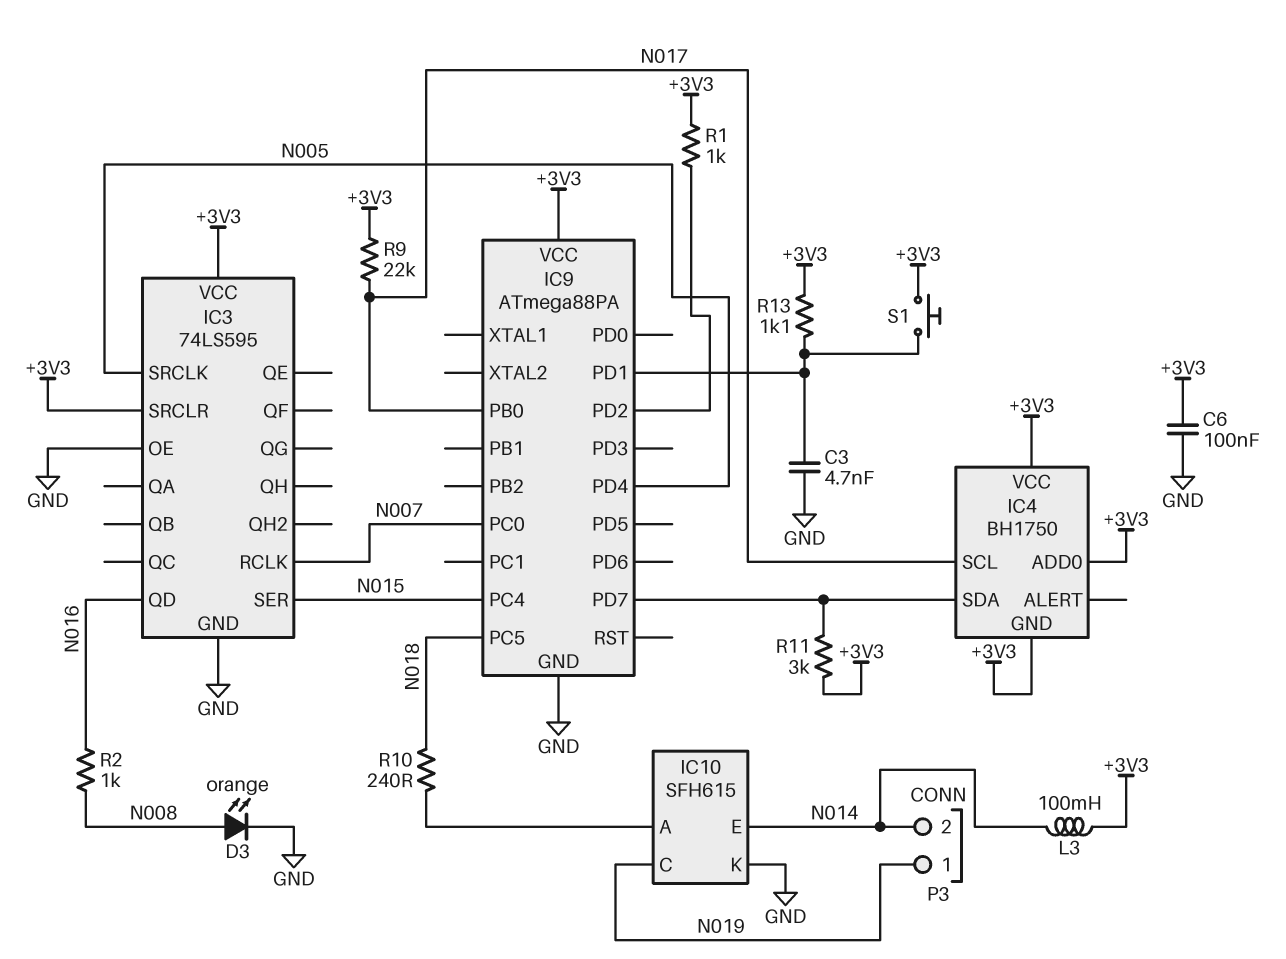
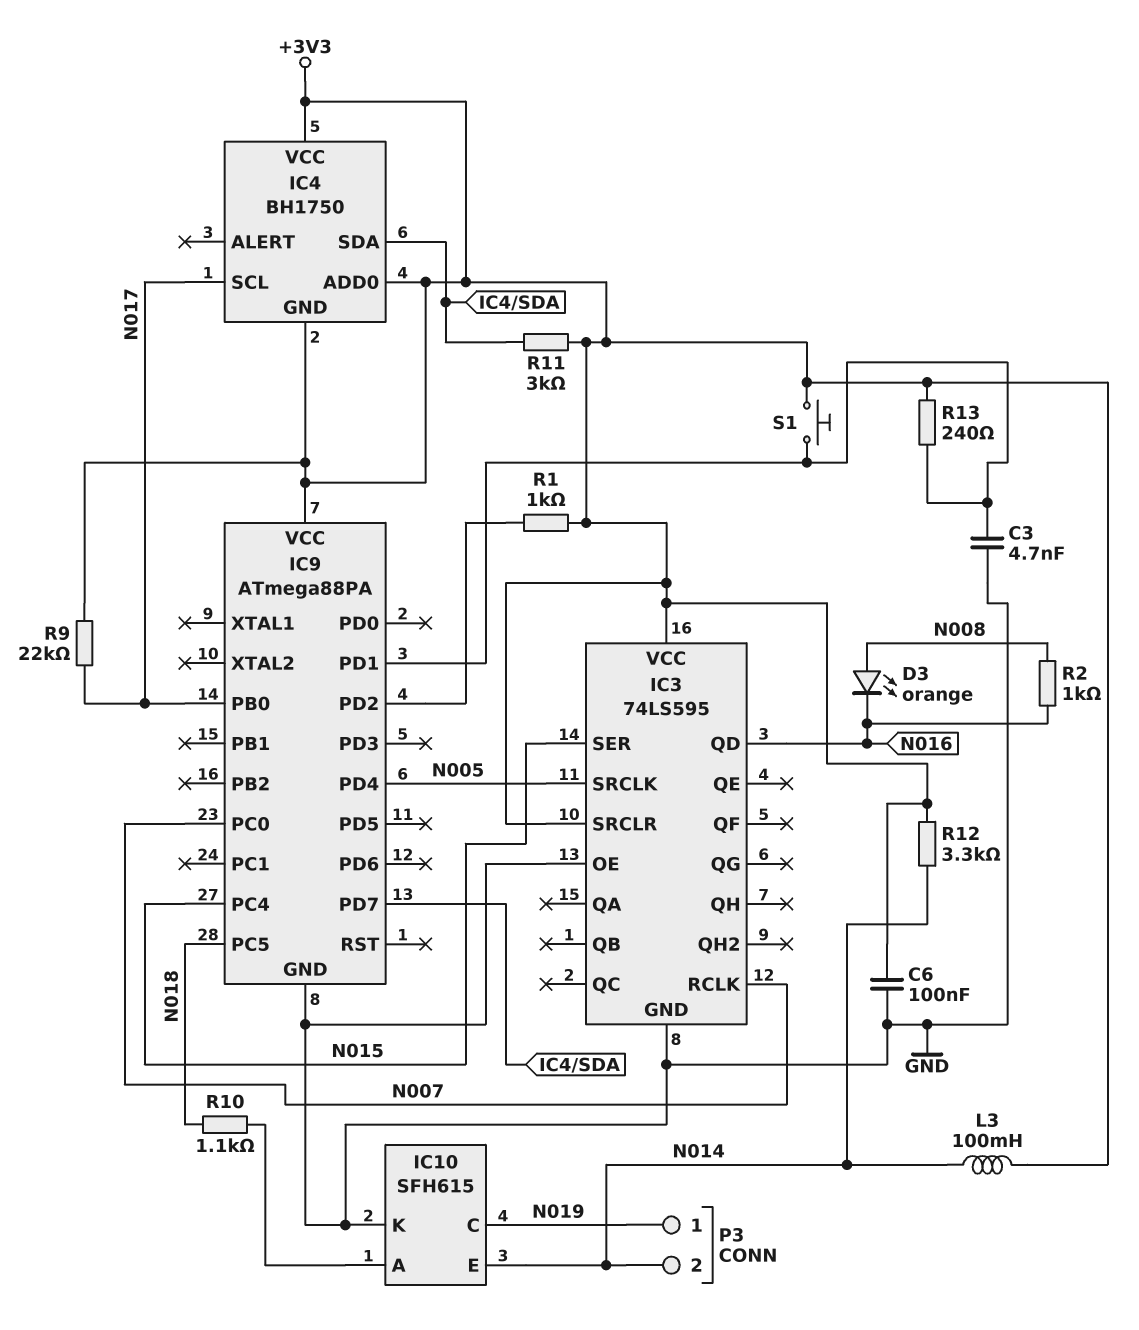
D3: LED orange (A N008, K GND) -> LED orange (A N008, K N016)
R10: 240 (IC10/A, N018) -> 1.1k (IC10/A, N018)
R12: none -> 3.3k (+3V3, N014)
R13: 1.1k (+3V3, IC9/PD1) -> 240 (+3V3, IC9/PD1)

